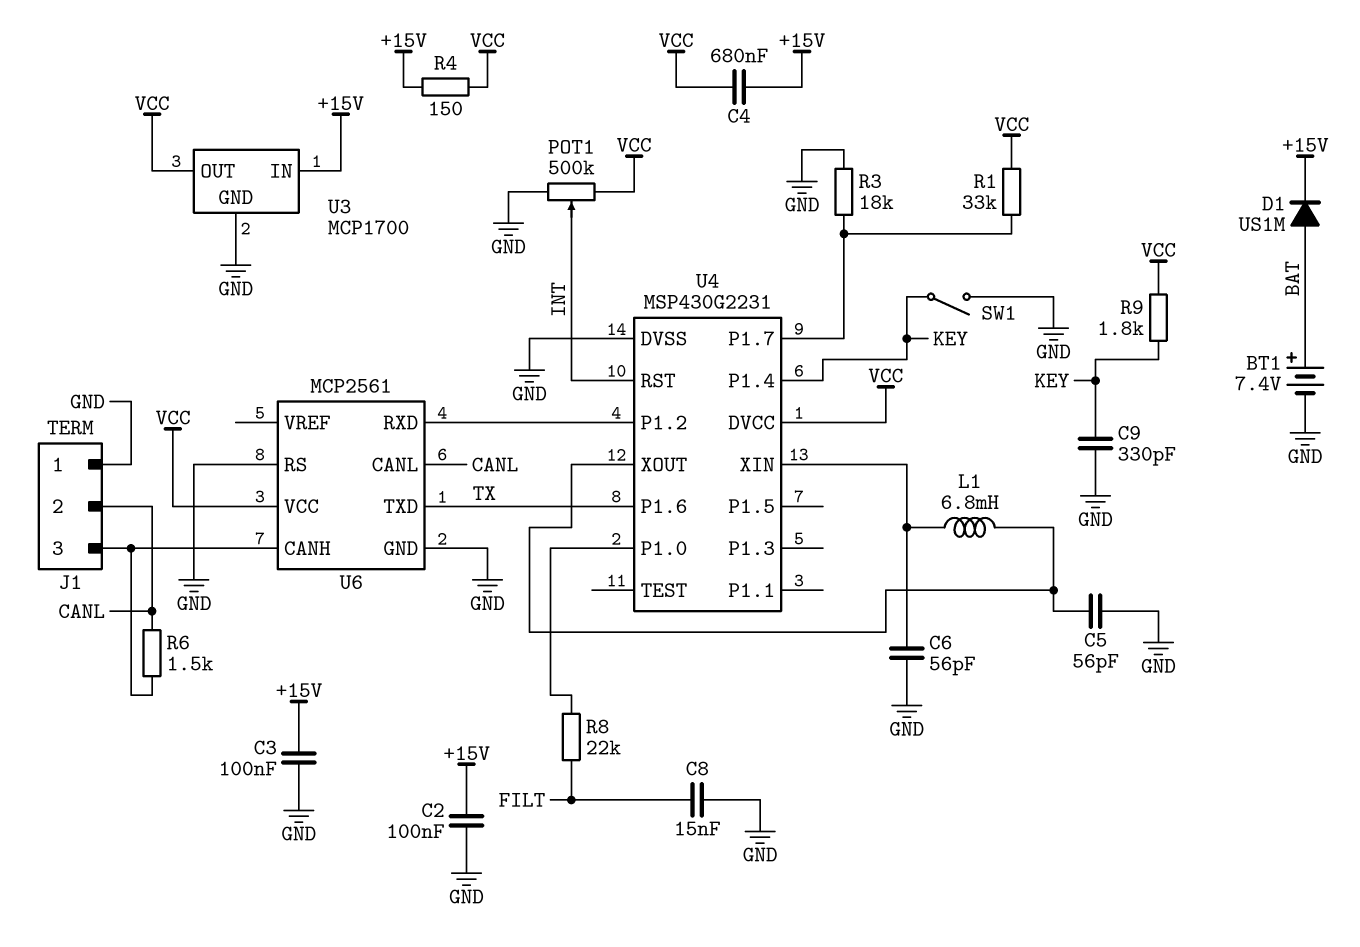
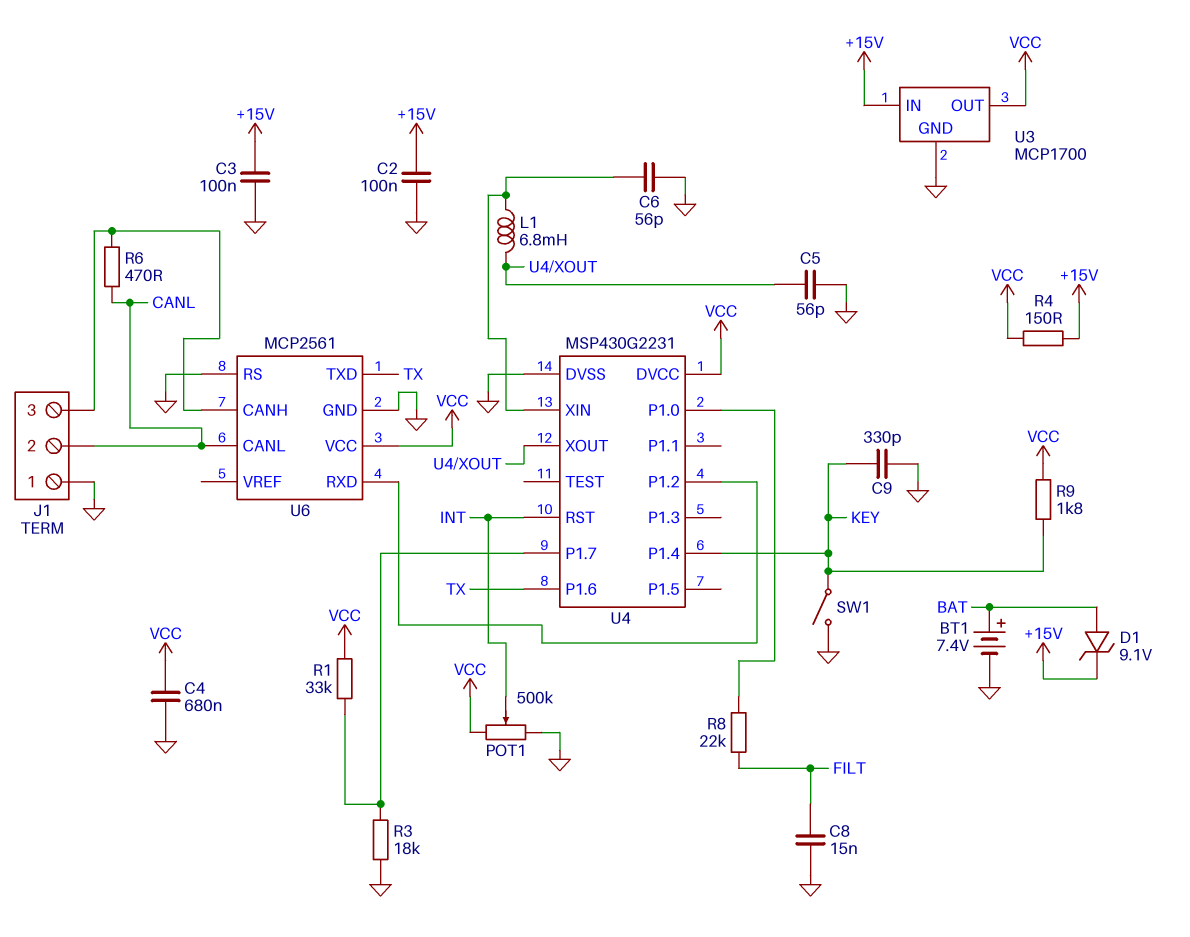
C4: 680nF (+15V, VCC) -> 680nF (GND, VCC)
D1: diode US1M (A BAT, K +15V) -> zener 9.1V (A BAT, K +15V)
R6: 1.5k (CANL, J1/3) -> 470 (CANL, J1/3)

